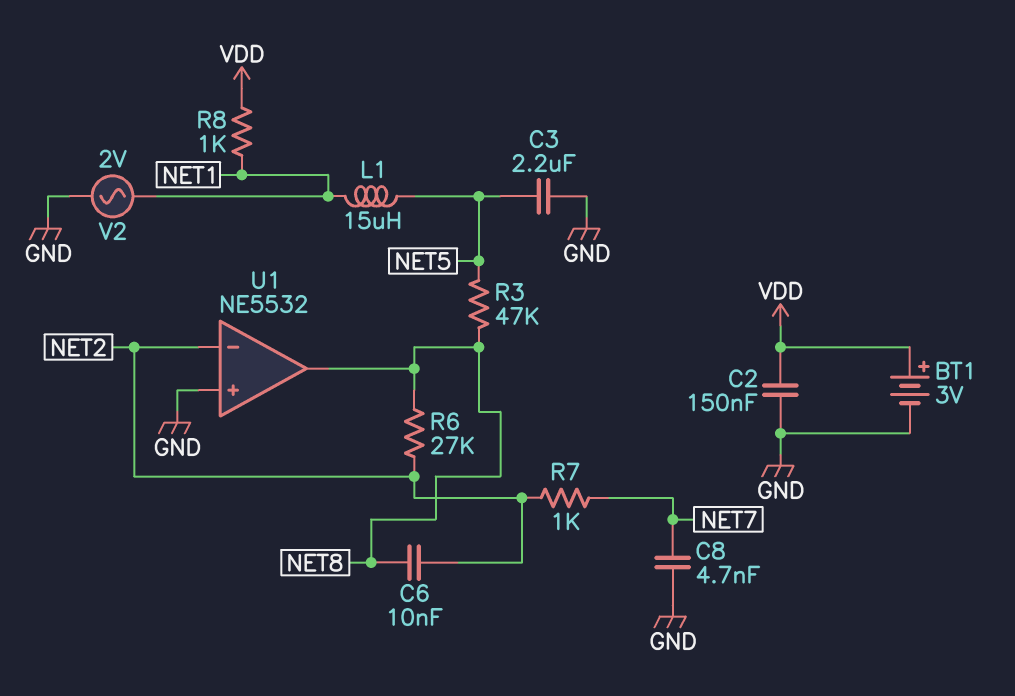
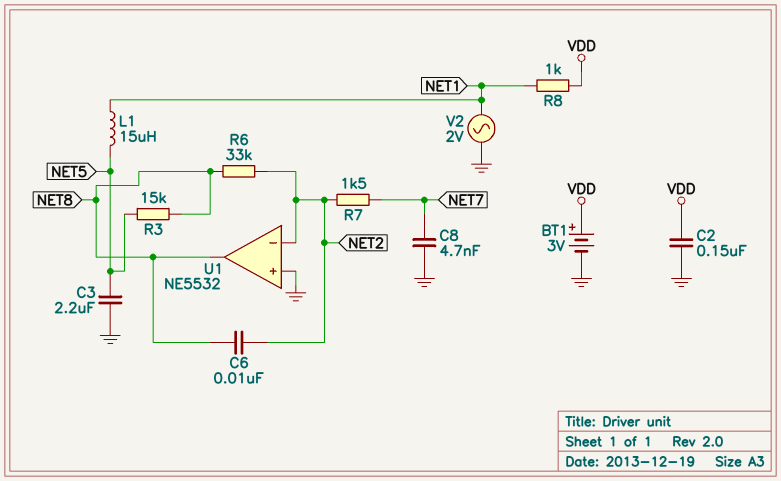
R3: 47k (NET5, NET8) -> 15k (NET5, NET8)
R6: 27k (NET2, NET8) -> 33k (NET2, NET8)
R7: 1k (NET2, NET7) -> 1.5k (NET2, NET7)

